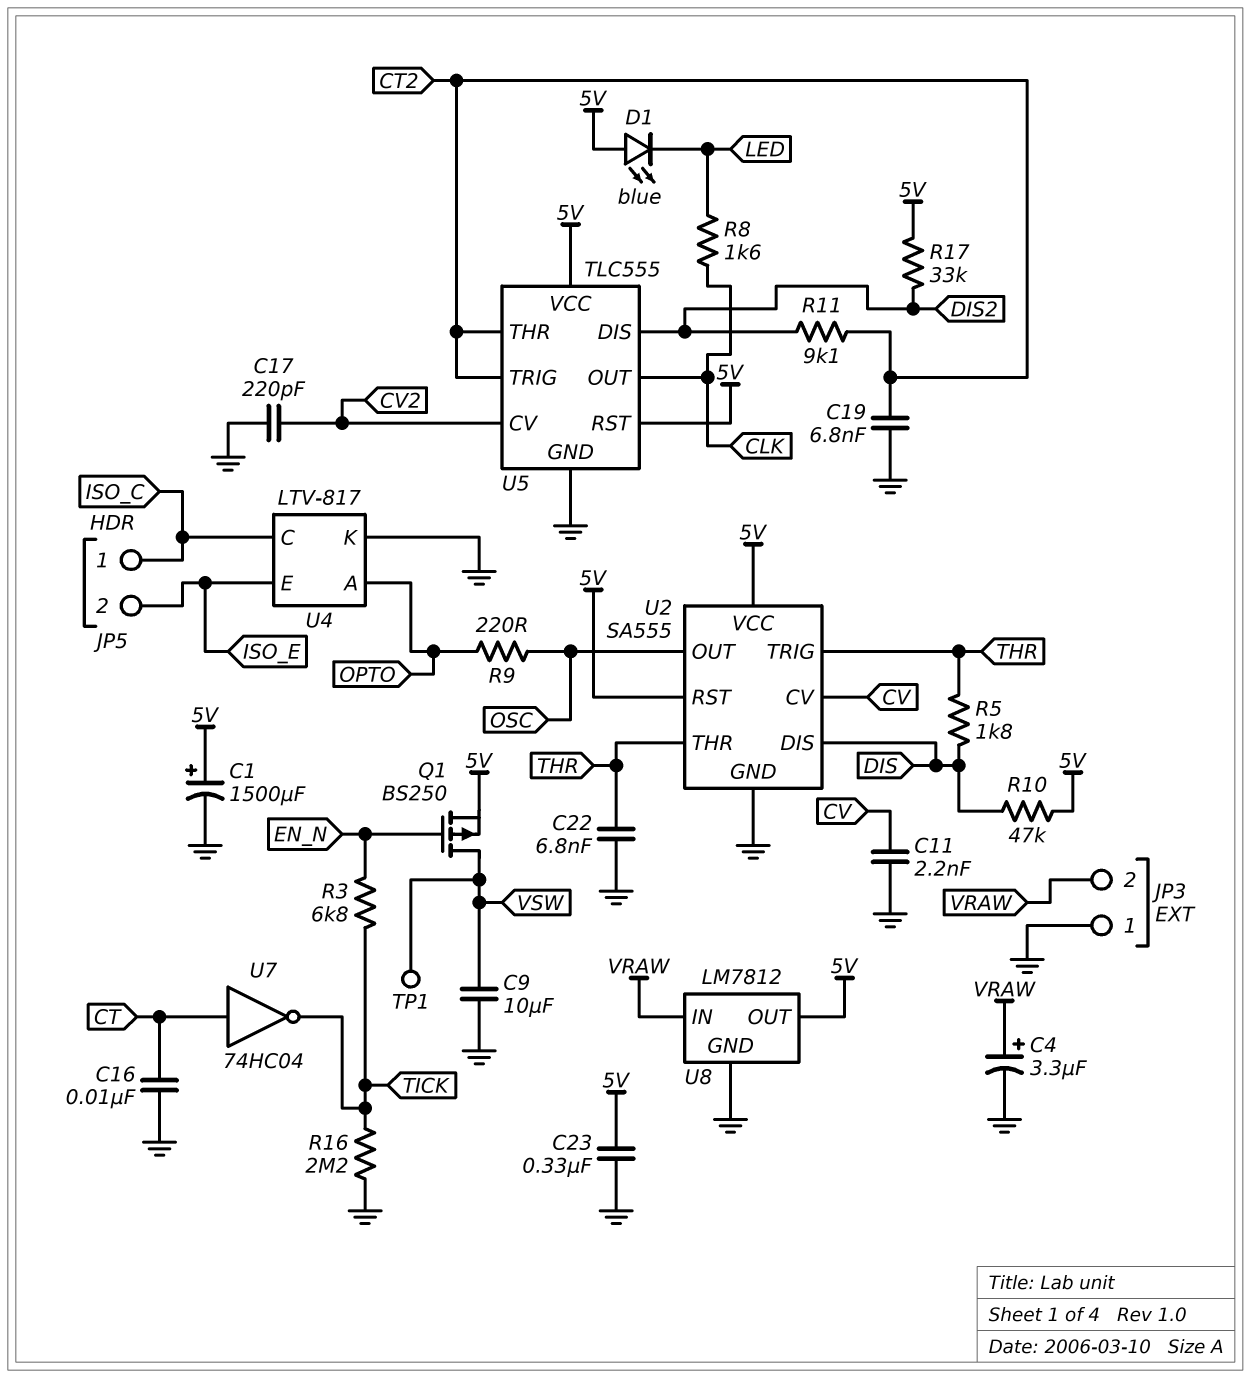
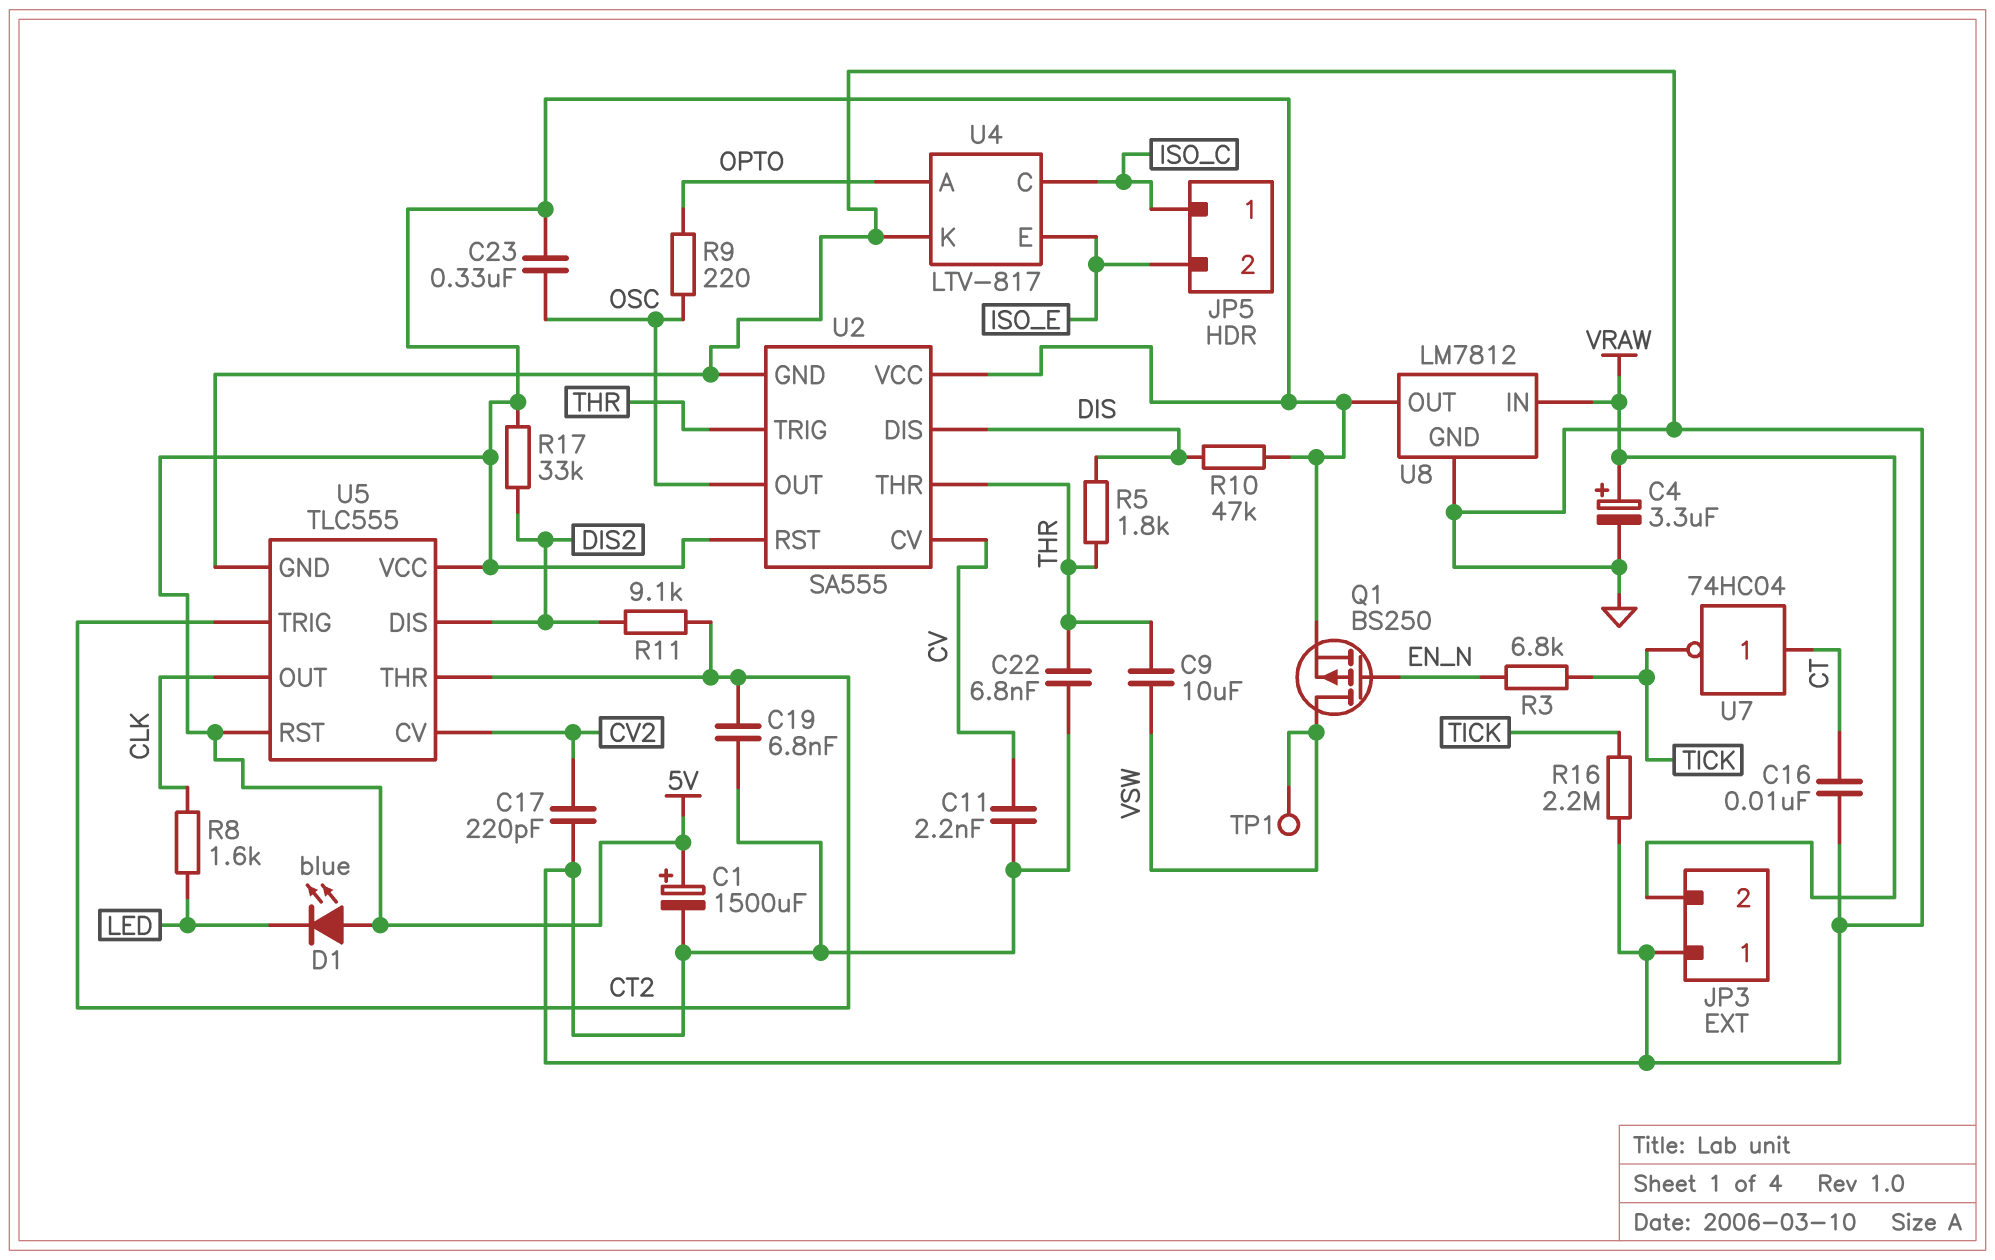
C9: 10uF (GND, VSW) -> 10uF (THR, VSW)
C23: 330nF (5V, GND) -> 330nF (5V, OSC)

